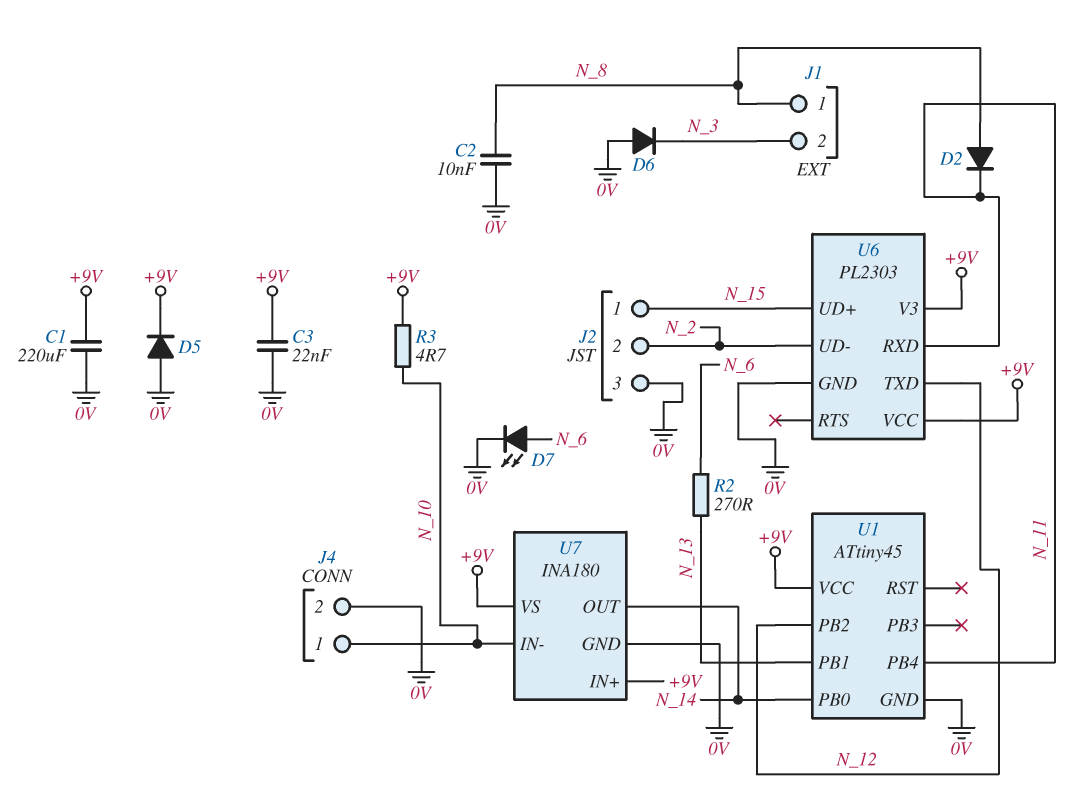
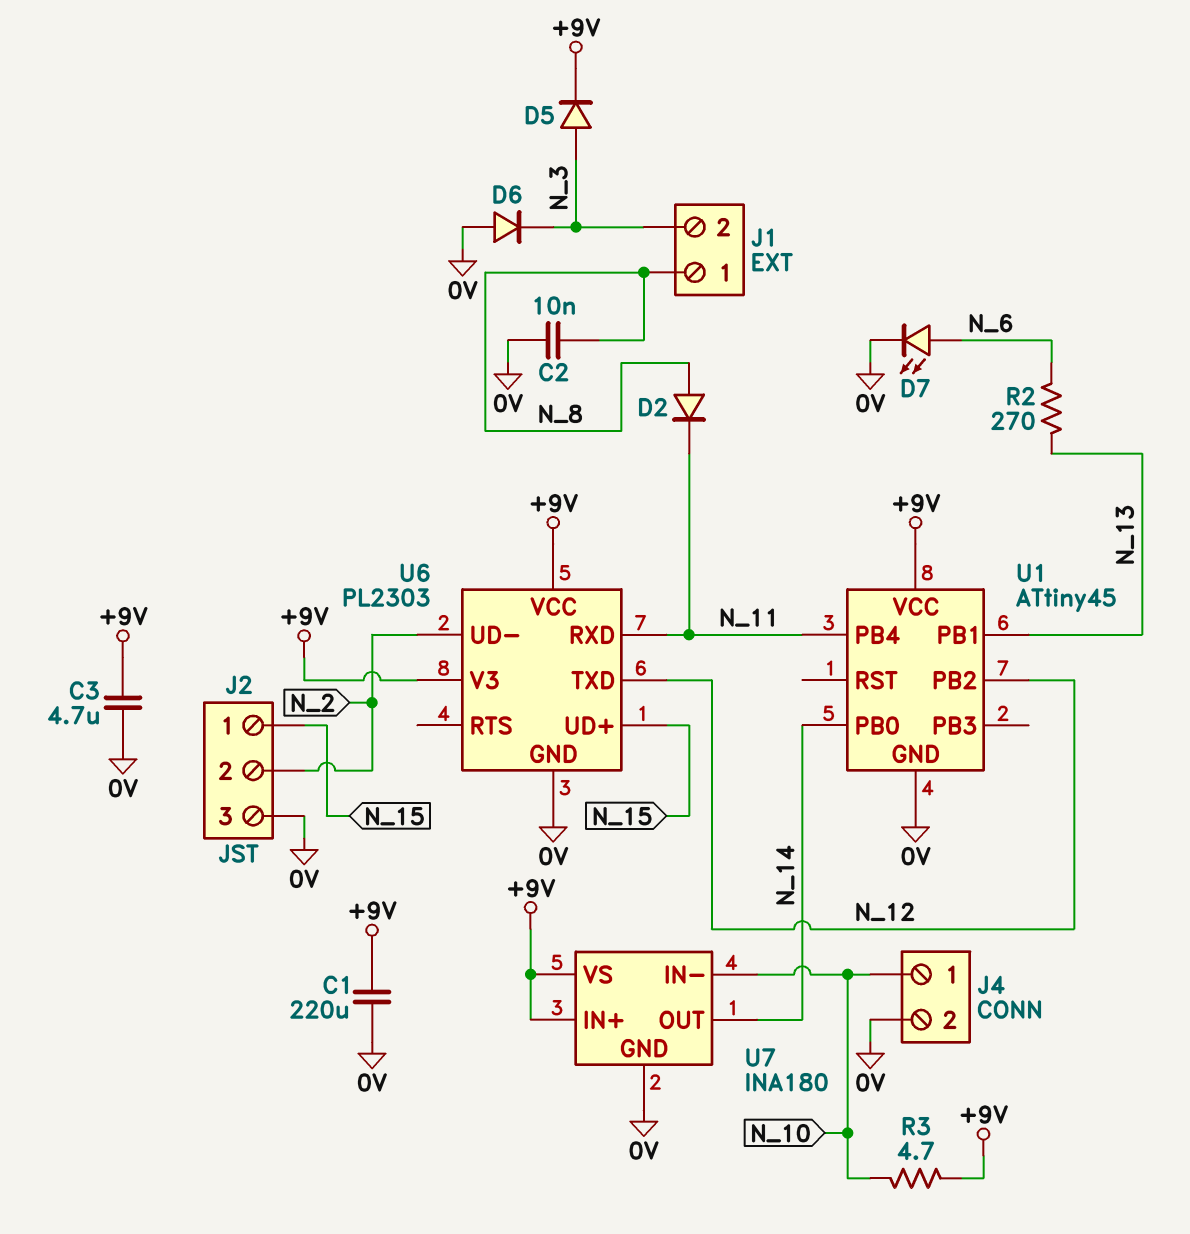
C3: 22nF (+9V, 0V) -> 4.7uF (+9V, 0V)
D5: diode (A 0V, K +9V) -> diode (A N_3, K +9V)

